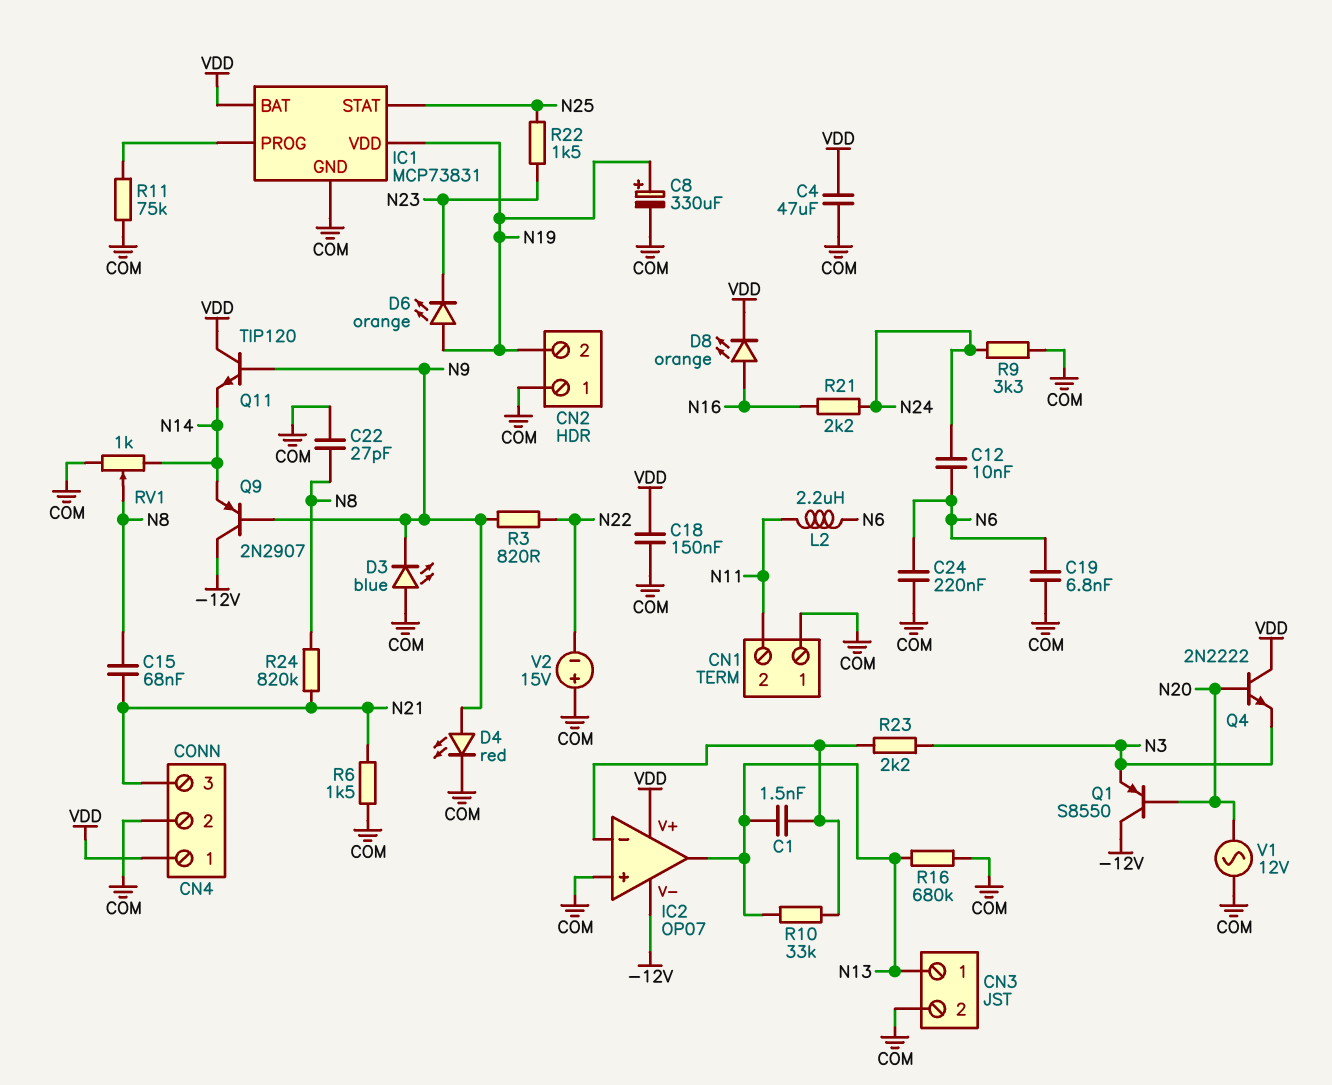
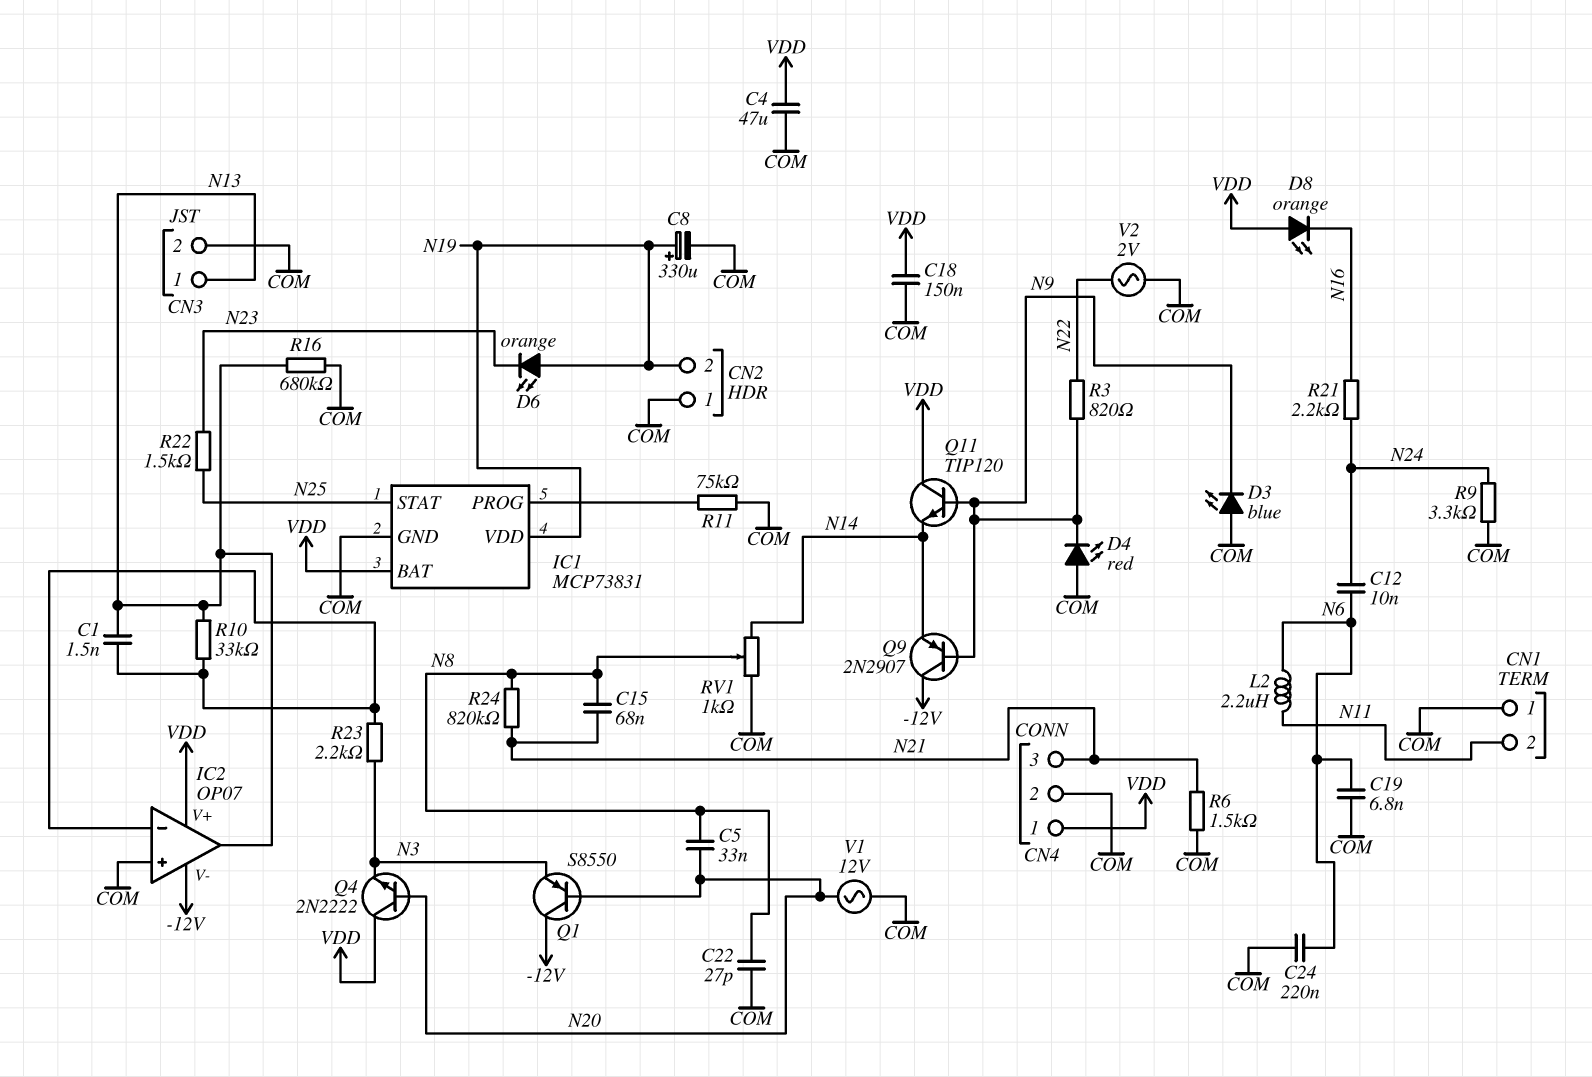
C5: none -> 33nF (N8, N20)
D4: LED red (A N9, K COM) -> LED red (A COM, K N9)
D8: LED orange (A N16, K VDD) -> LED orange (A VDD, K N16)
V2: 15V (plus COM, minus N22) -> AC 2V (COM, N22)

